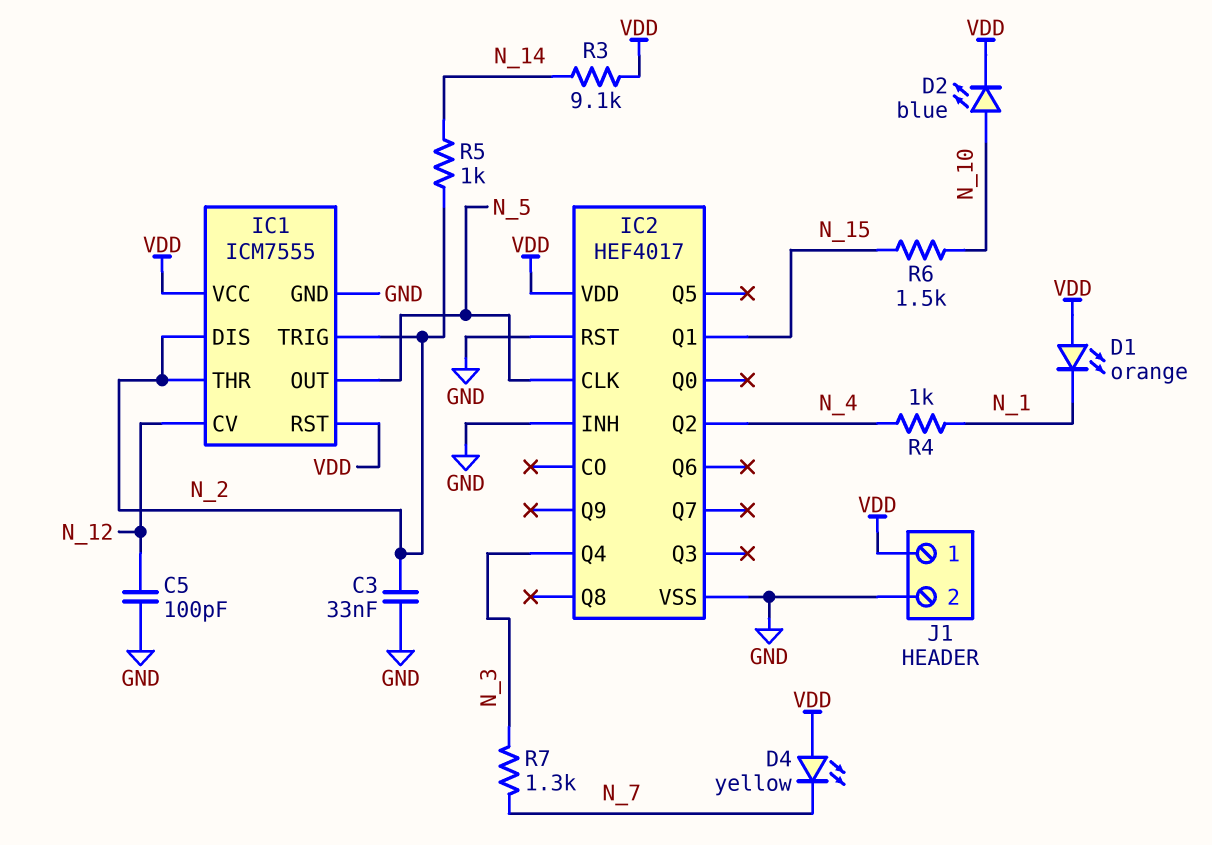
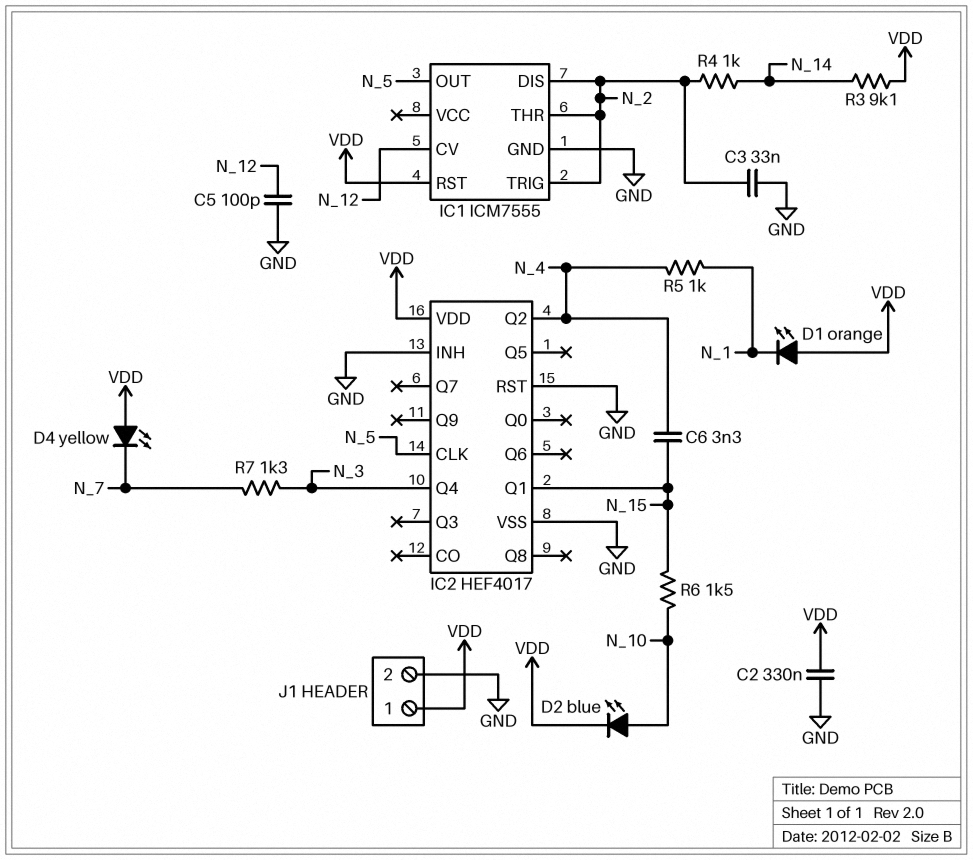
C2: none -> 330nF (GND, VDD)
C6: none -> 3.3nF (N_4, N_15)
IC1 pin VCC: VDD -> none
R4: 1k (N_1, N_4) -> 1k (N_2, N_14)
R5: 1k (N_2, N_14) -> 1k (N_1, N_4)

